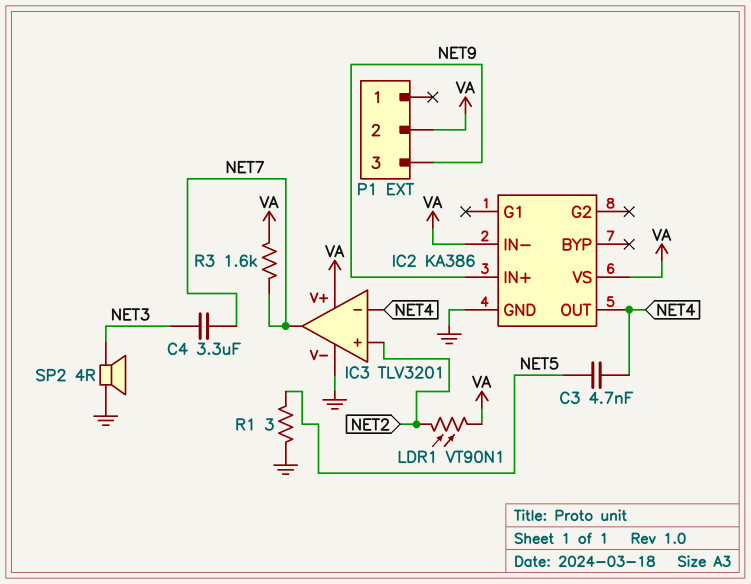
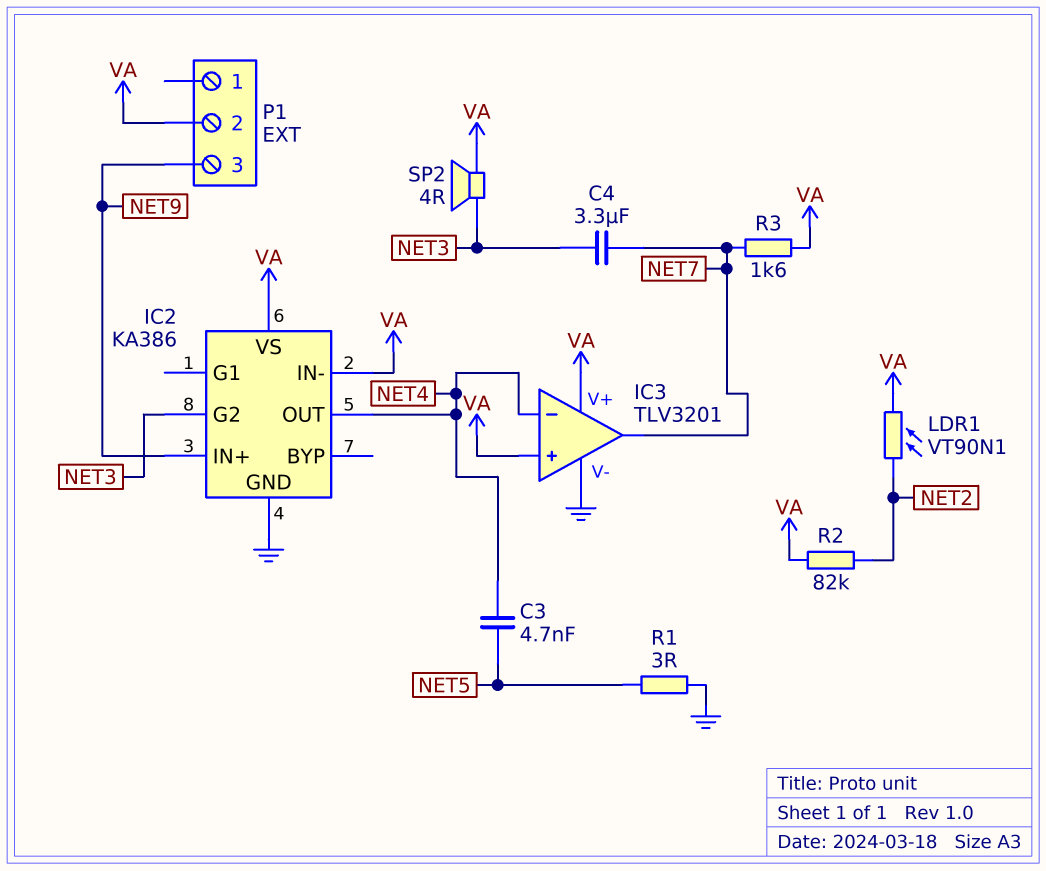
IC2 pin G2: none -> NET3
IC3 pin in+: NET2 -> VA
R2: none -> 82k (NET2, VA)
SP2: speaker 4R (GND, NET3) -> speaker 4R (NET3, VA)

